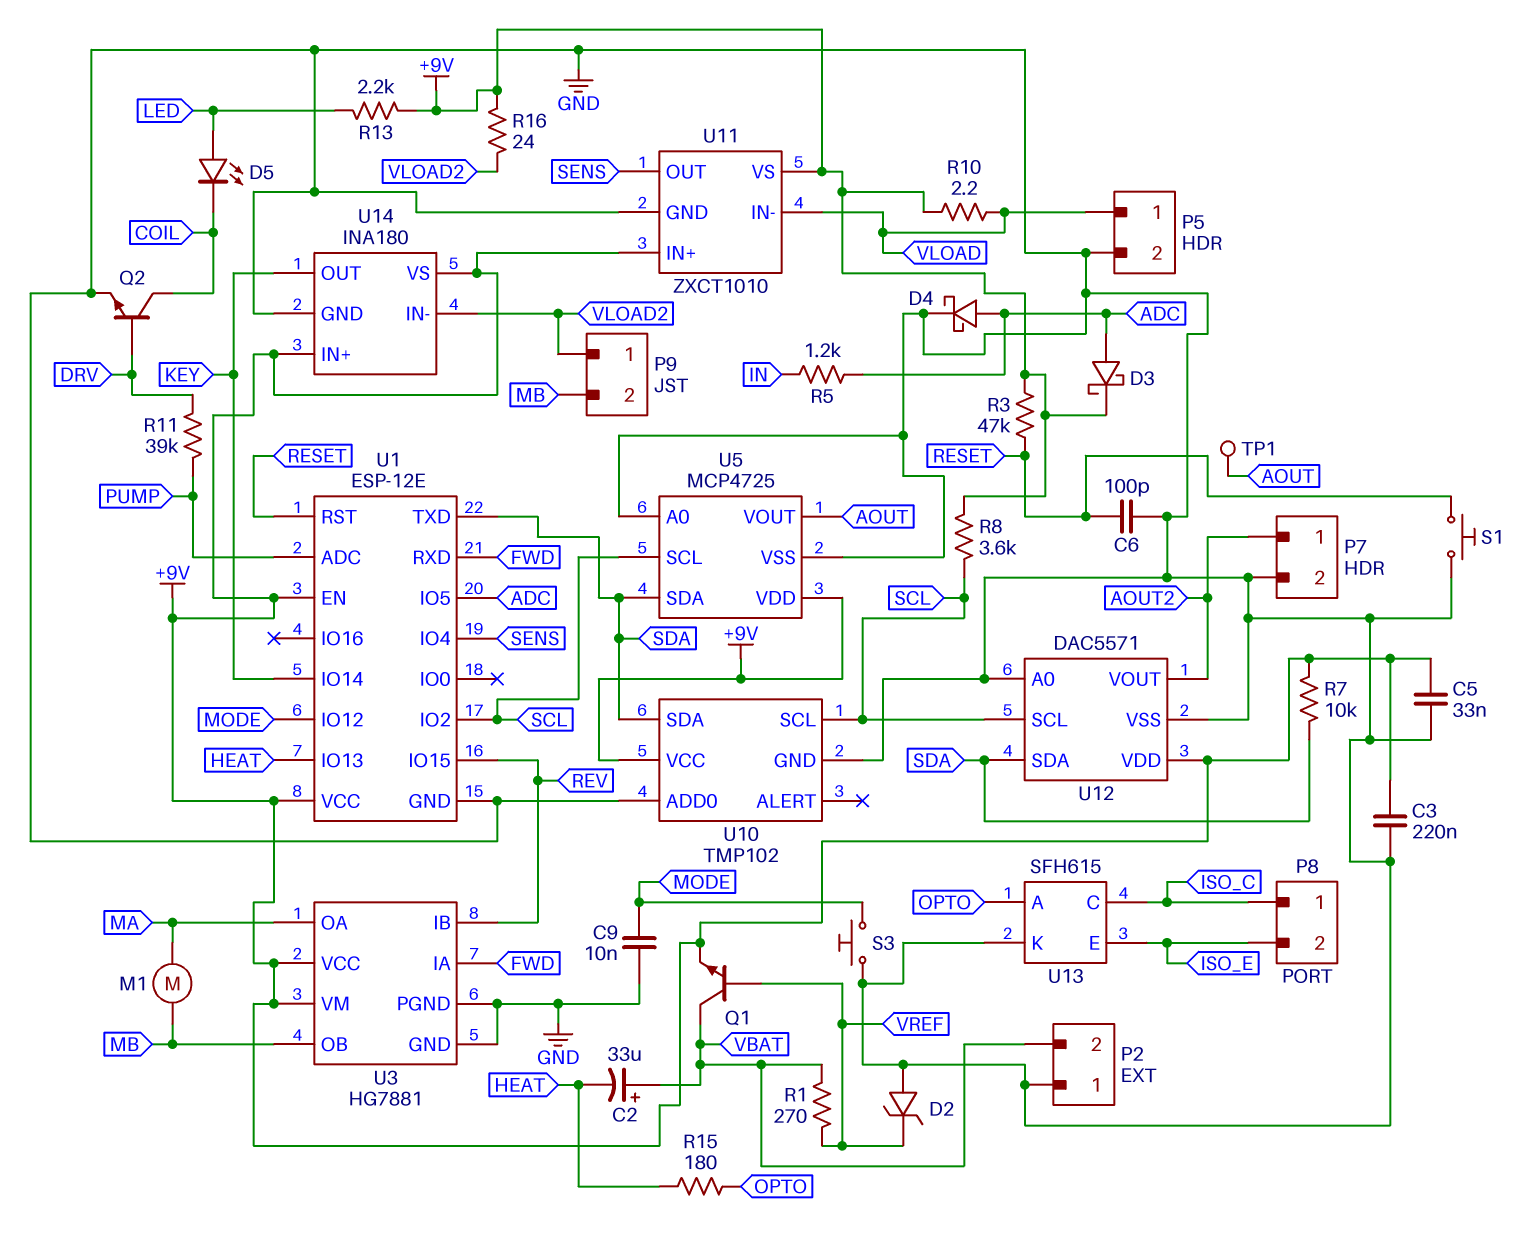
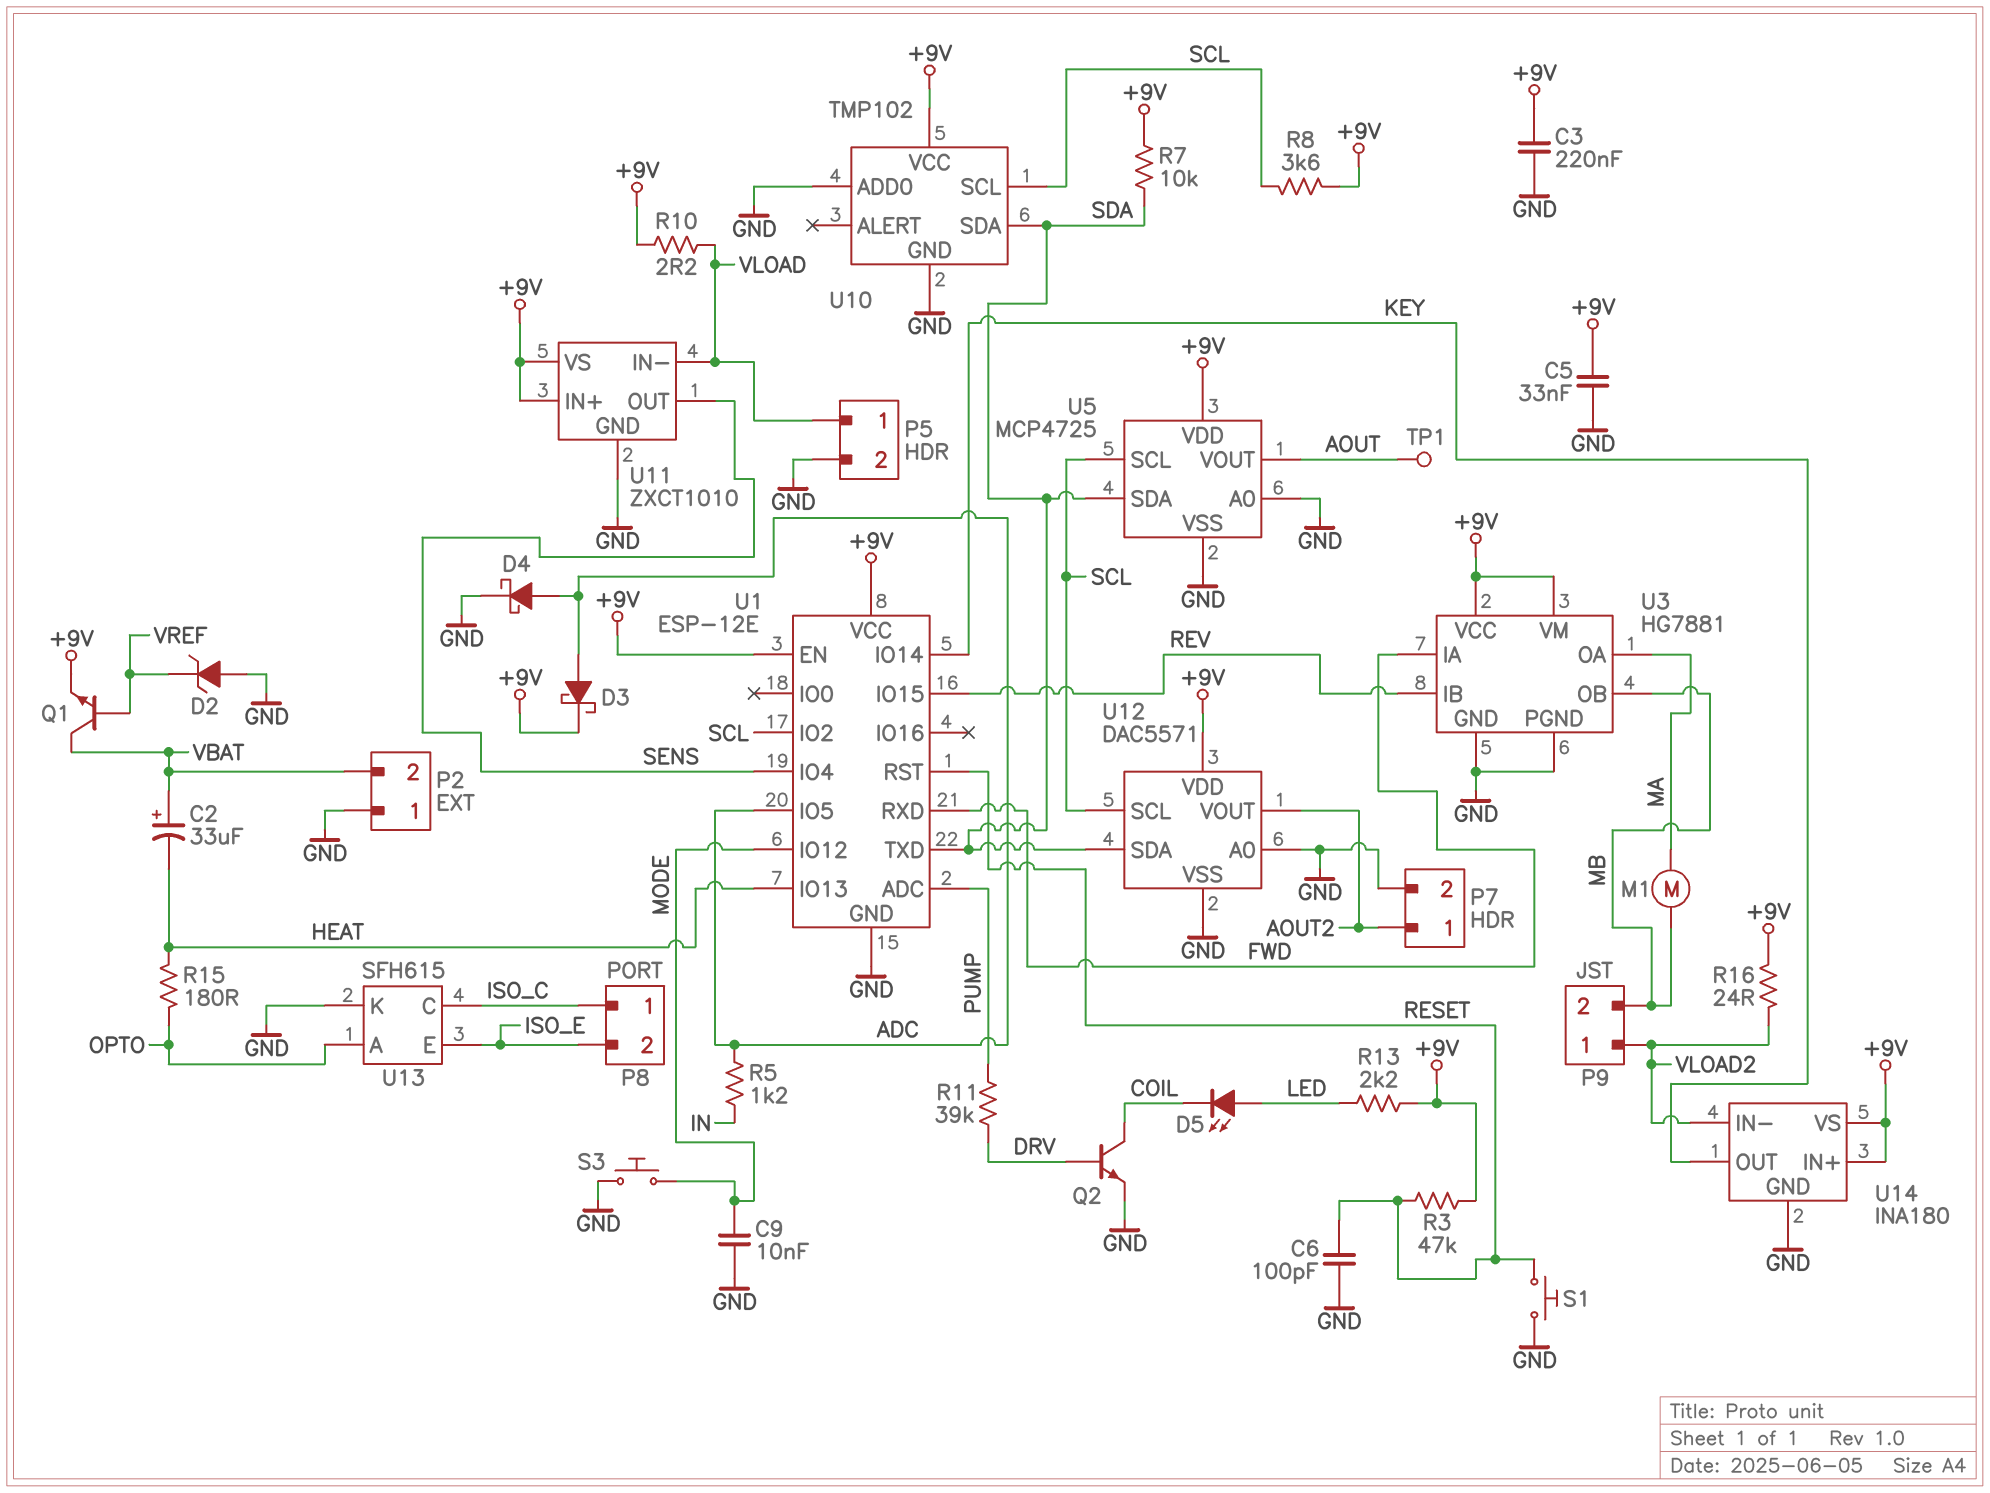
R1: 270 (VBAT, VREF) -> none

